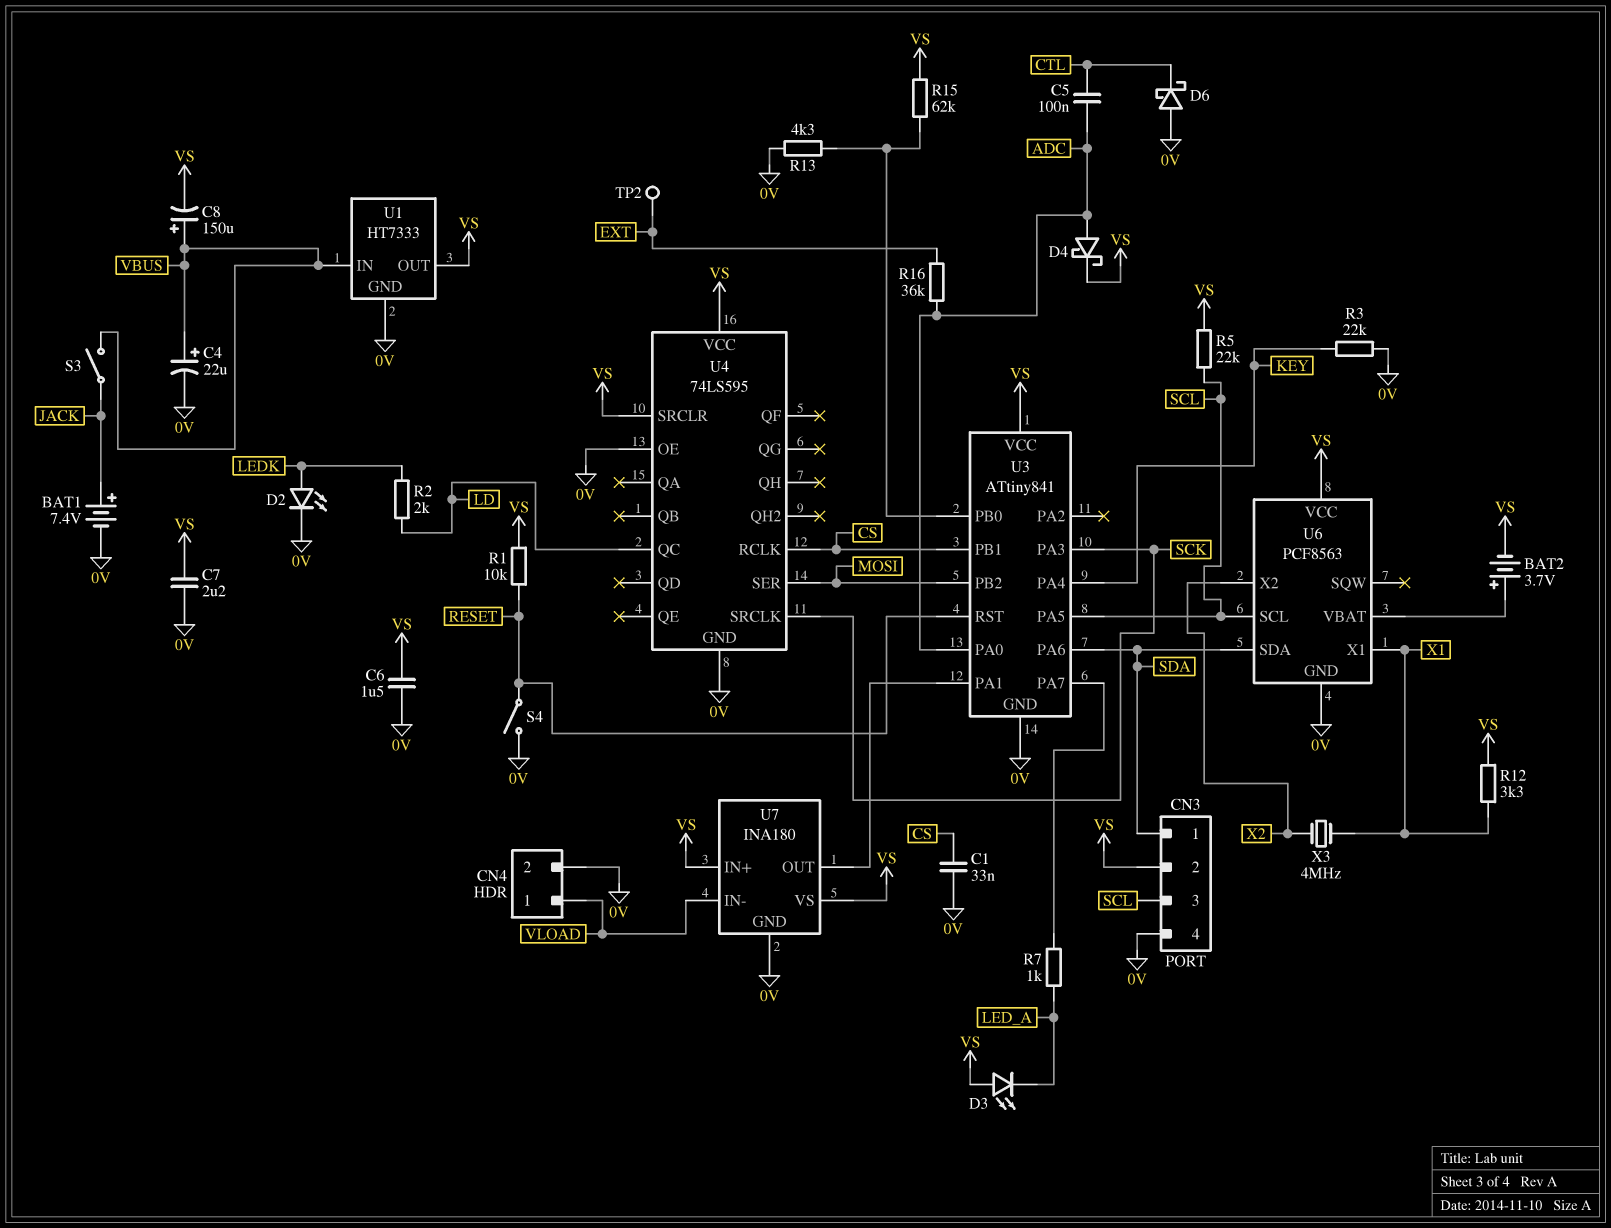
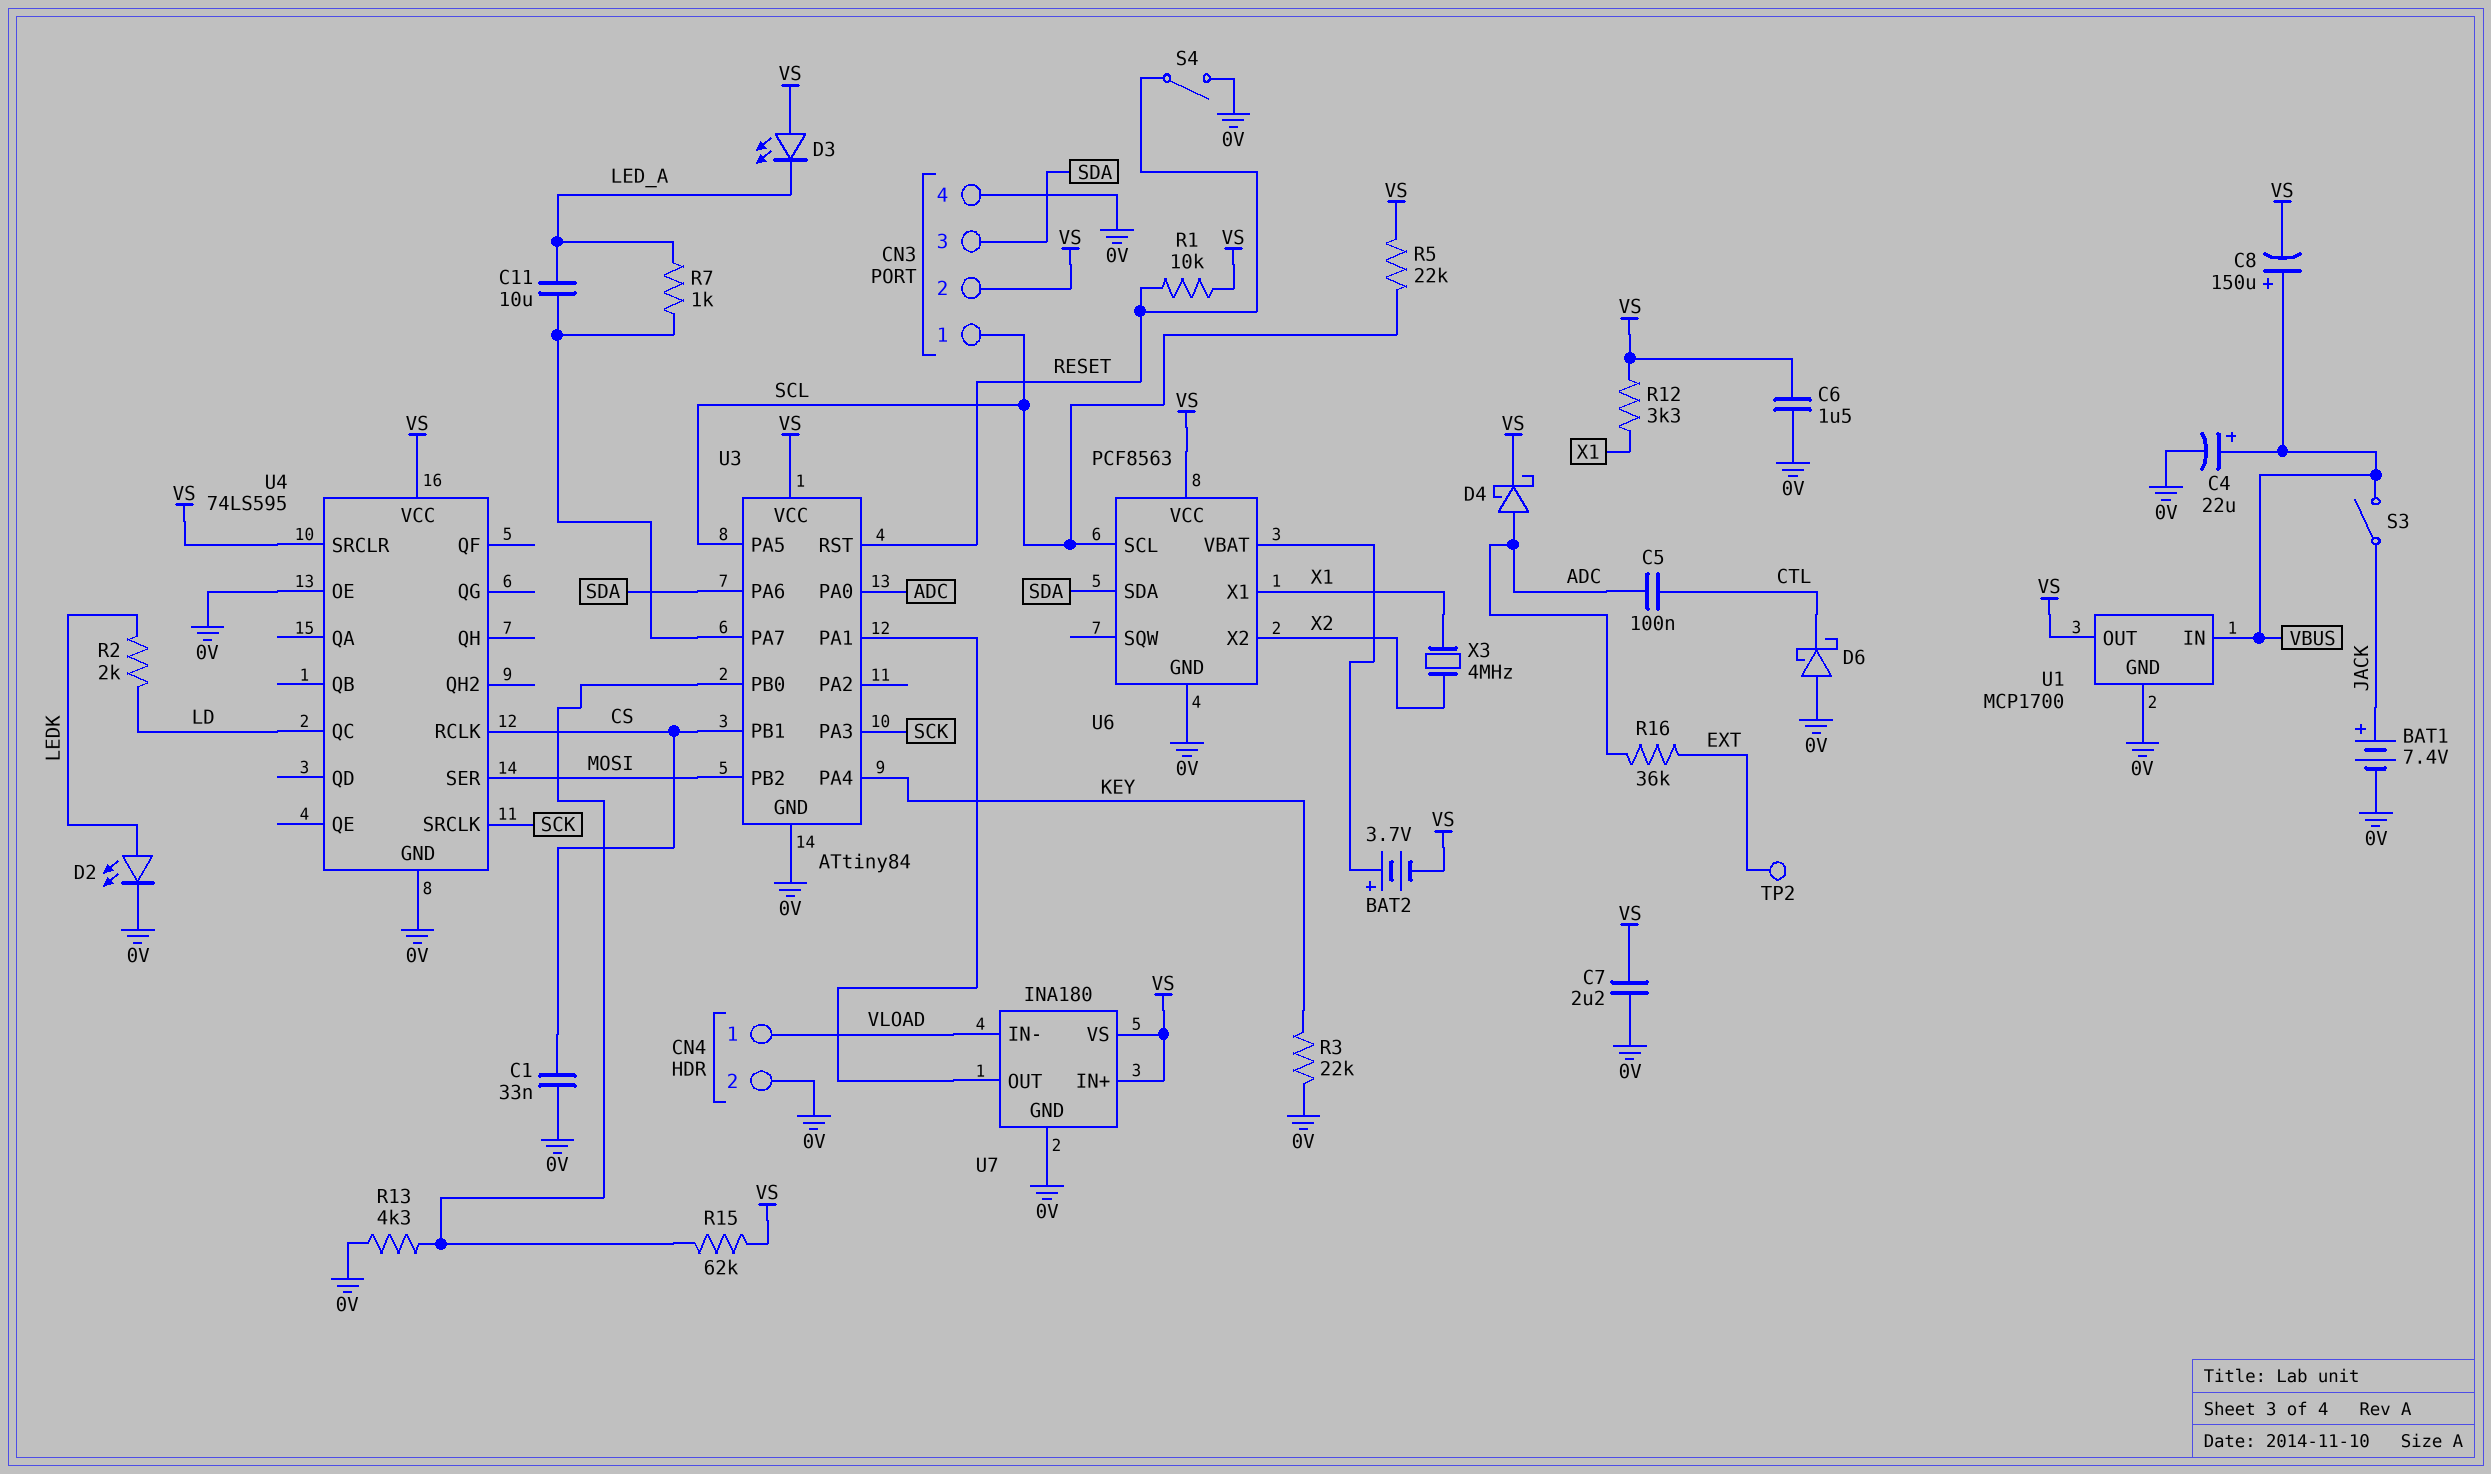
C11: none -> 10uF (LED_A, U3/PA7)
CN3 pin 1: SDA -> SCL
CN3 pin 3: SCL -> SDA
U1: HT7333 -> MCP1700
U3: ATtiny841 -> ATtiny84

